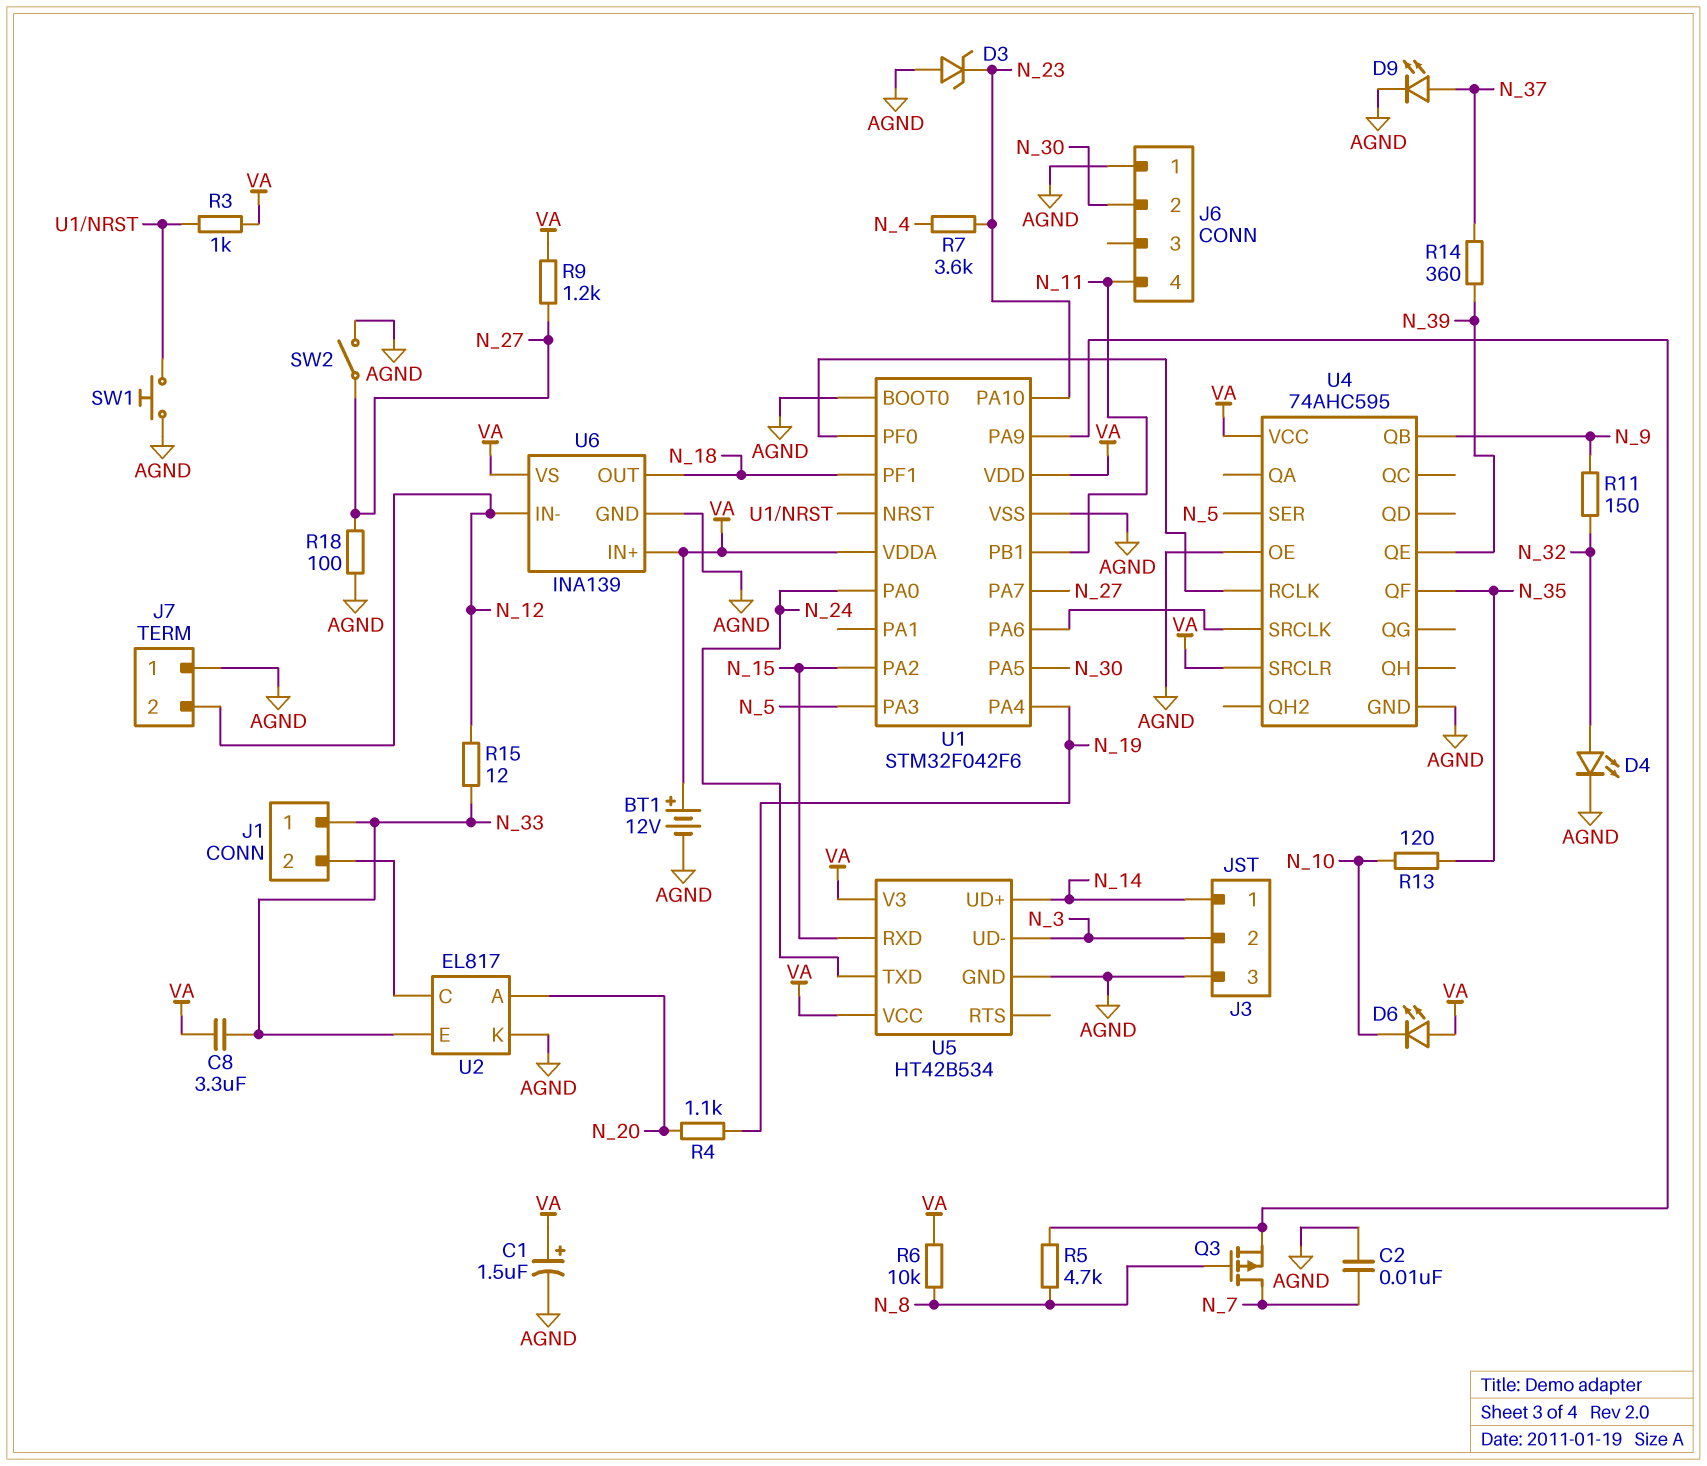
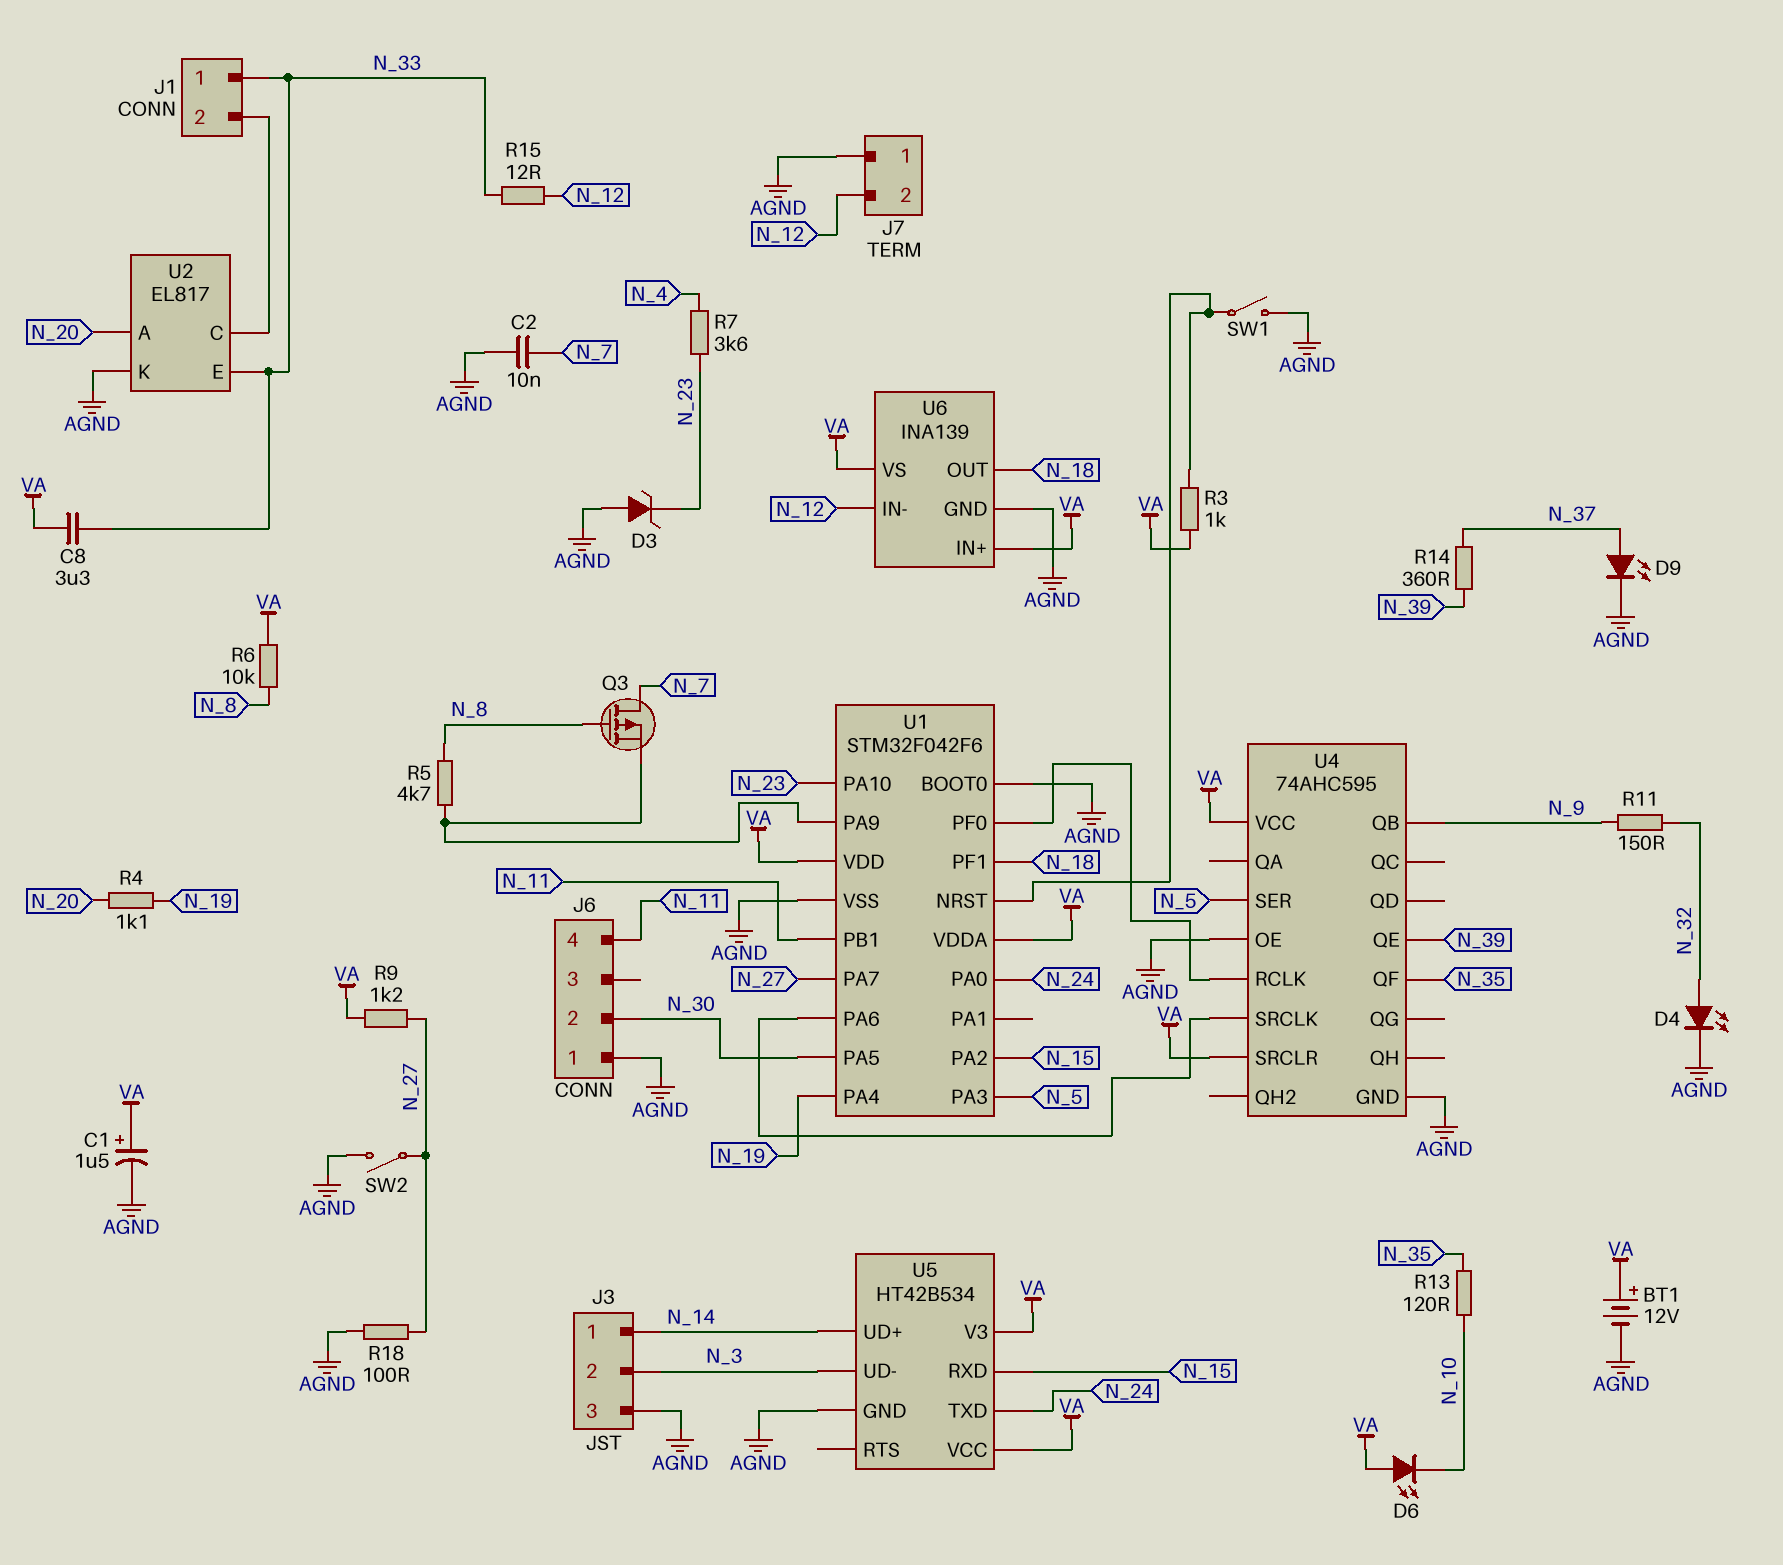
SW1: button (AGND, U1/NRST) -> switch (AGND, U1/NRST)

